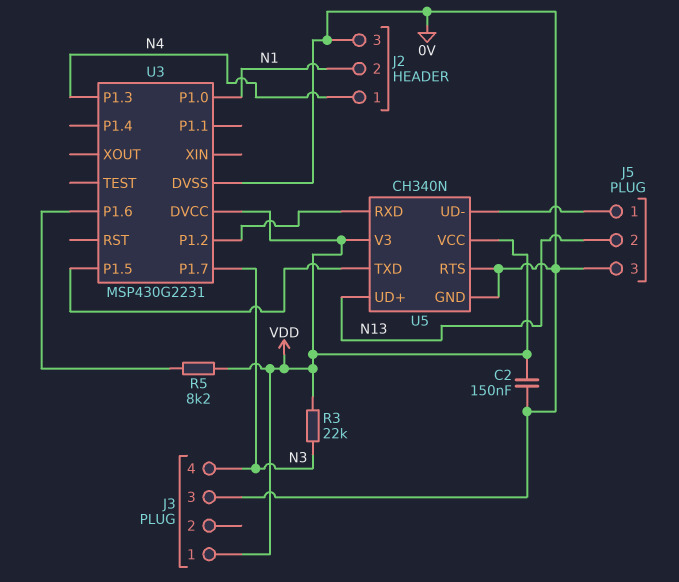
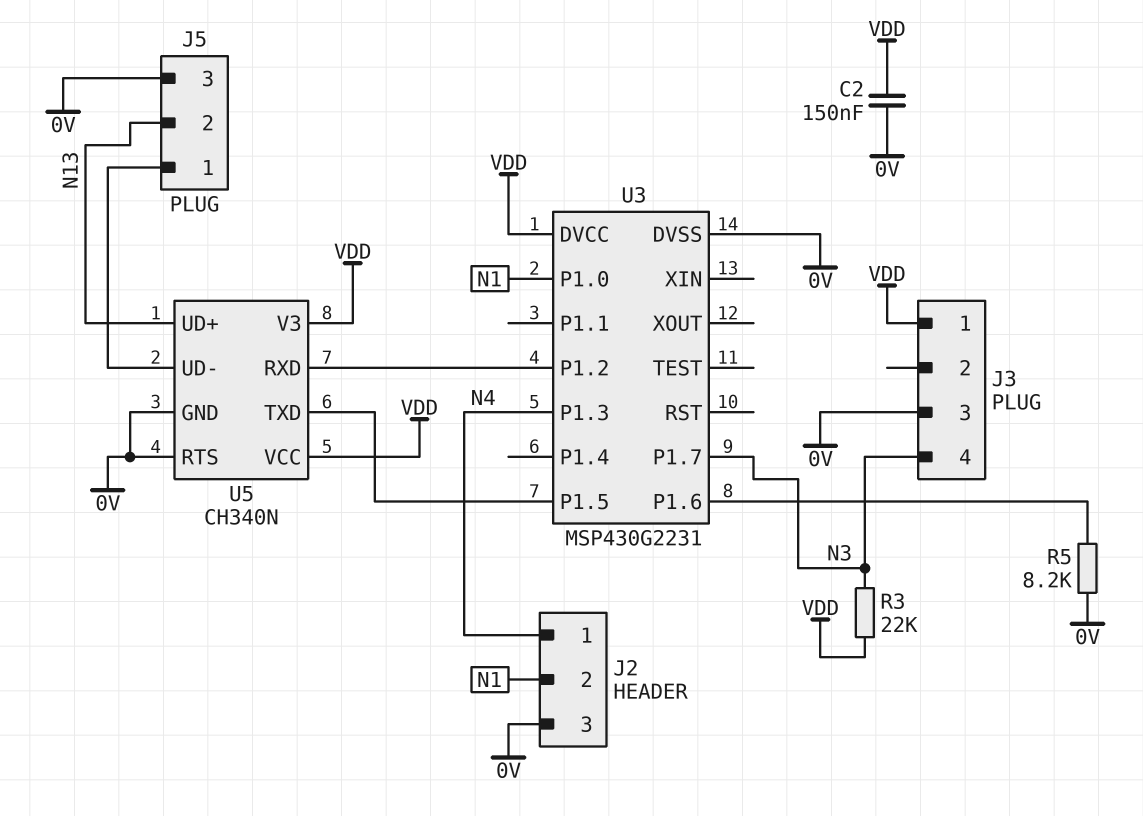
R5: 8.2k (U3/P1.6, VDD) -> 8.2k (0V, U3/P1.6)

